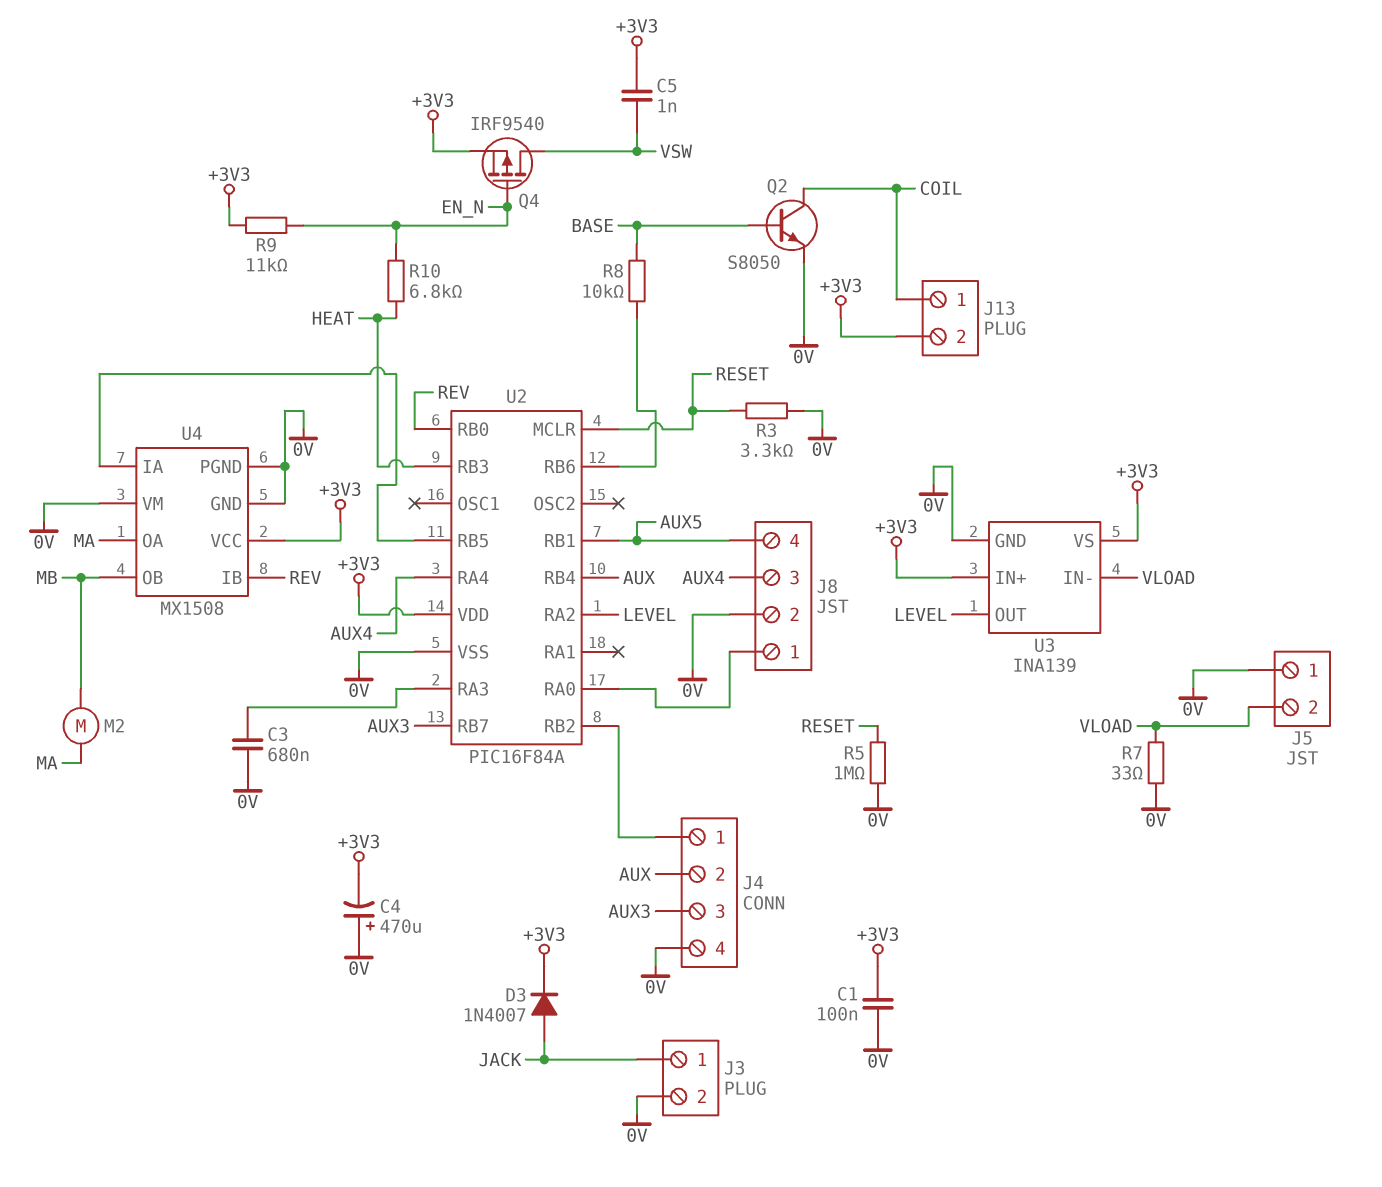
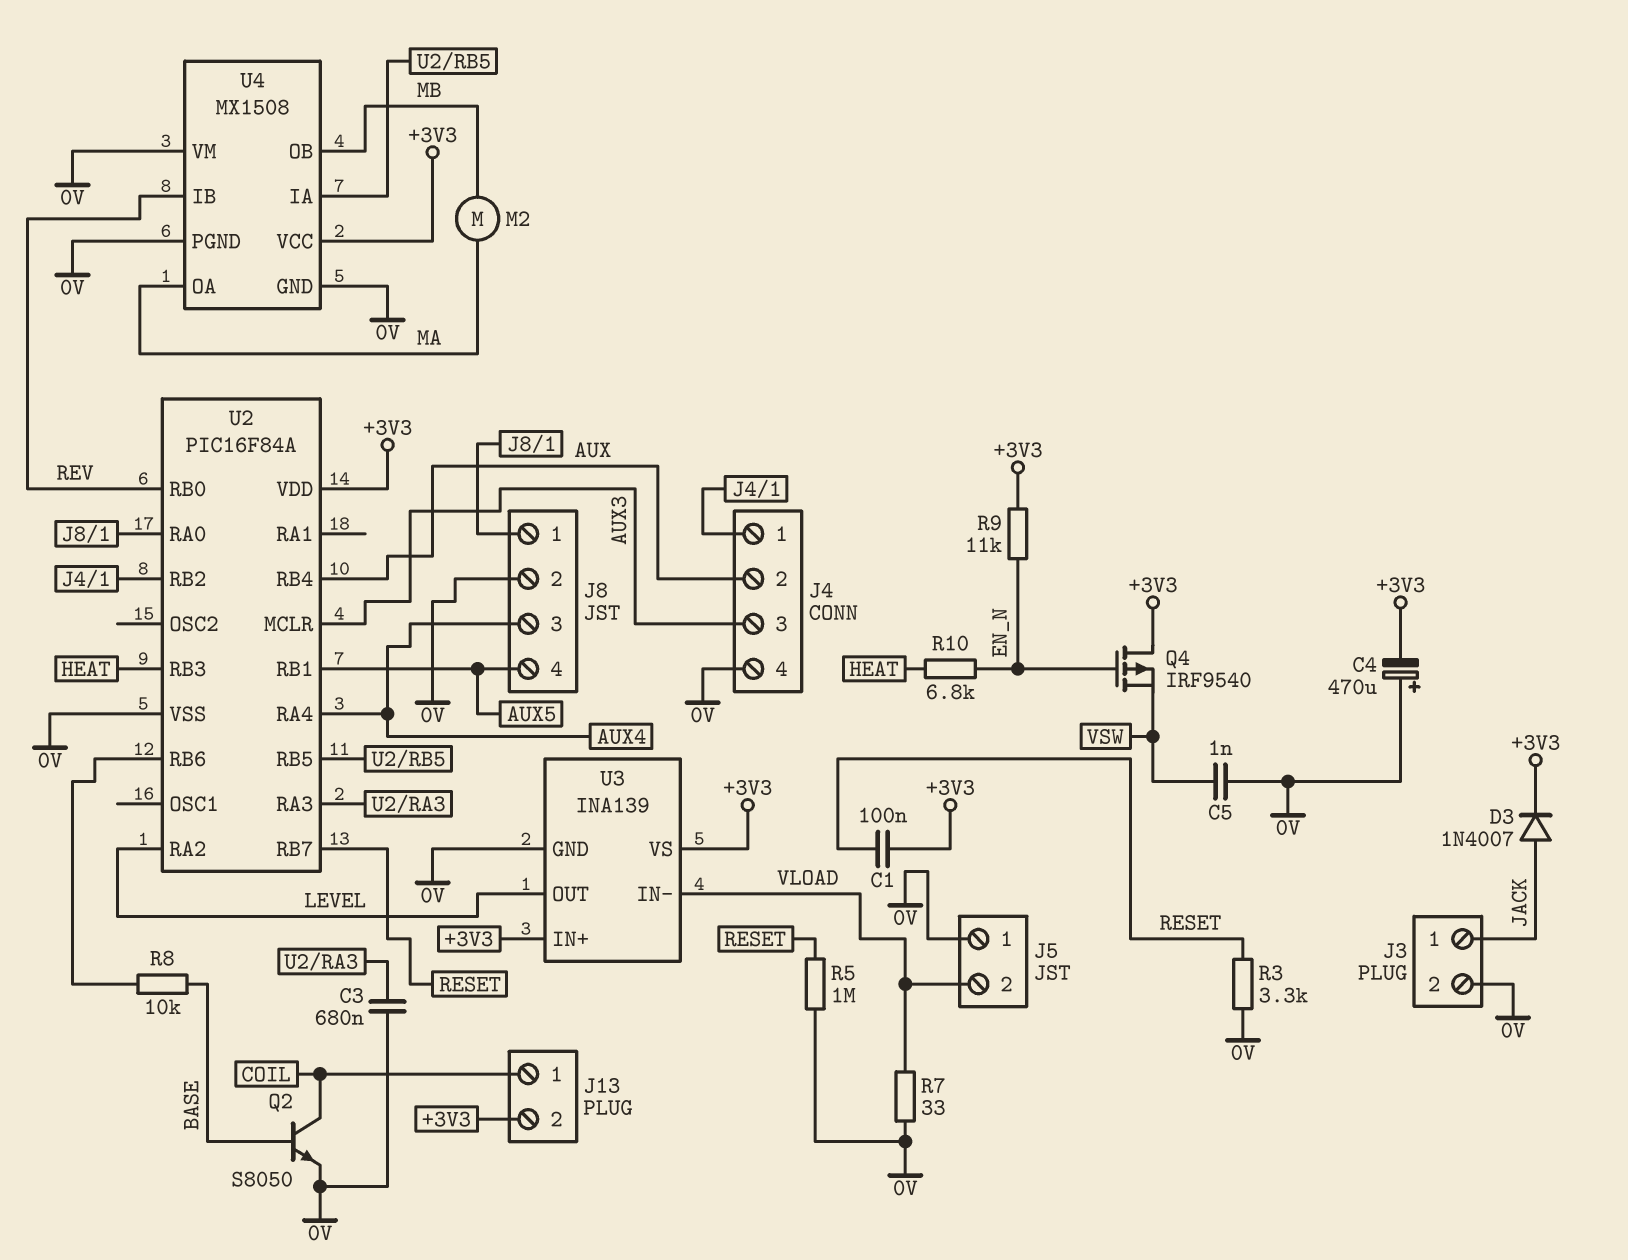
C1: 100nF (+3V3, 0V) -> 100nF (+3V3, RESET)
C5: 1nF (+3V3, VSW) -> 1nF (0V, VSW)
Q4: PMOS IRF9540 (G EN_N, D VSW, S +3V3) -> PMOS IRF9540 (G EN_N, D +3V3, S VSW)
U2 pin MCLR: RESET -> AUX3
U2 pin RB7: AUX3 -> RESET

